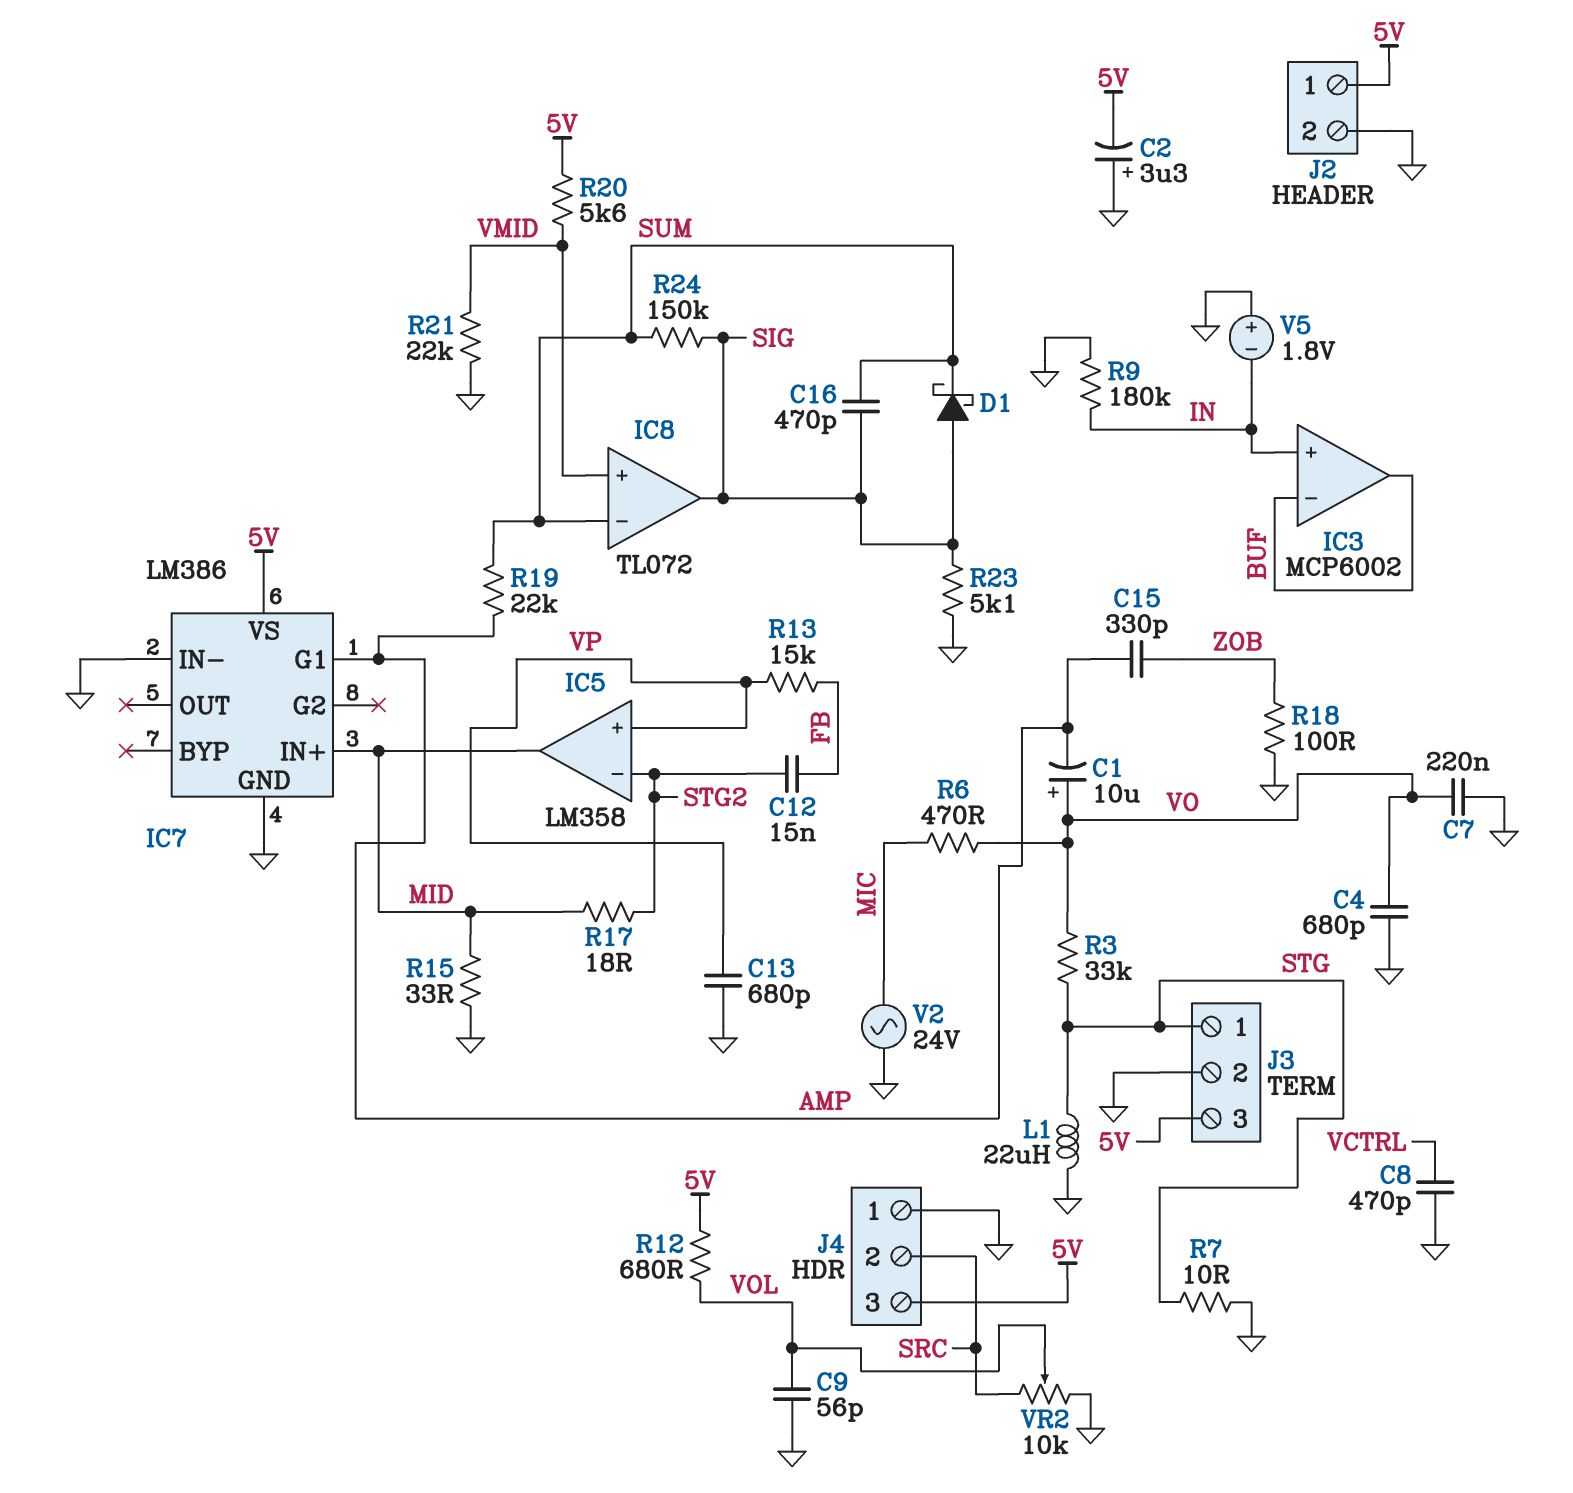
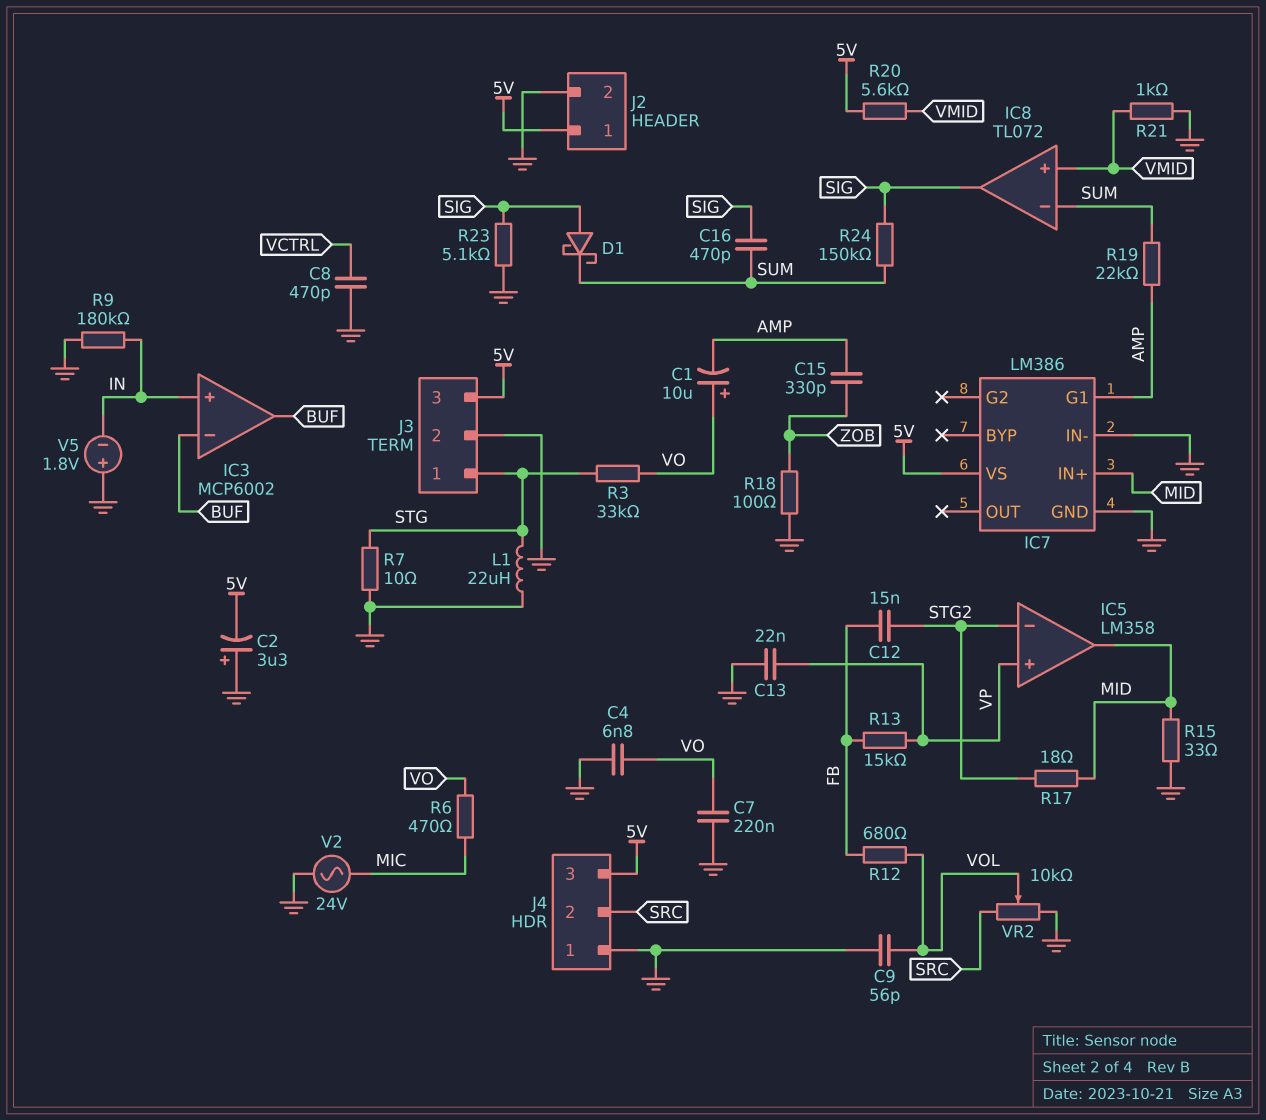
C4: 680pF (GND, VO) -> 6.8nF (GND, VO)
C13: 680pF (GND, VP) -> 22nF (GND, VP)
R12: 680 (5V, VOL) -> 680 (FB, VOL)
R21: 22k (GND, VMID) -> 1k (GND, VMID)

